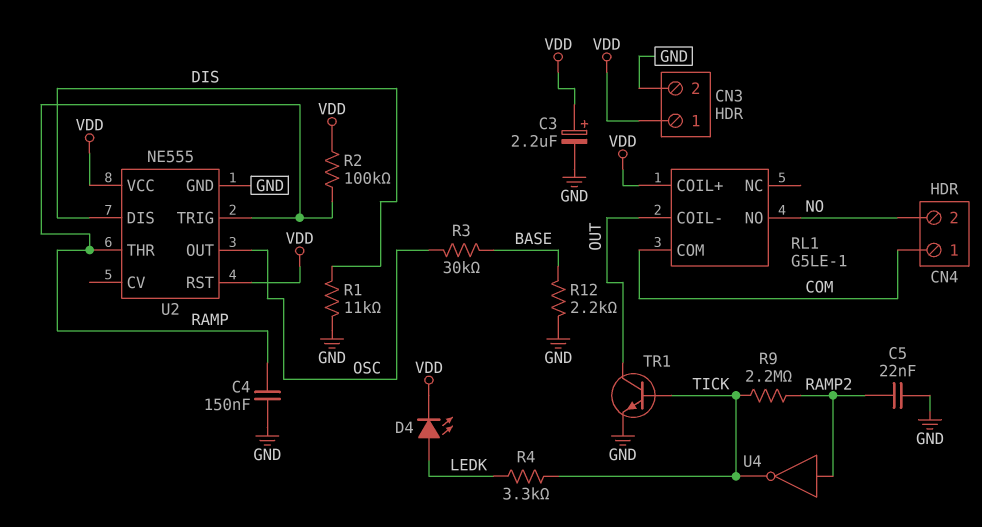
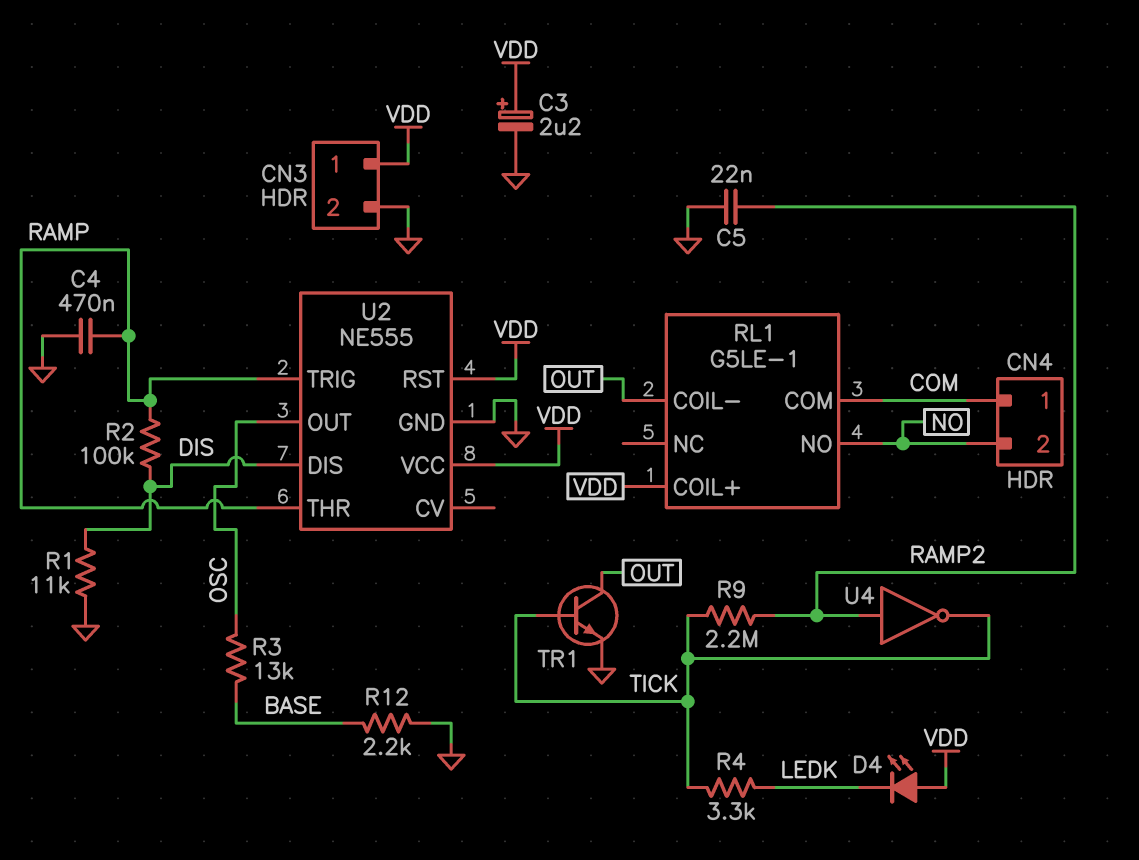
C4: 150nF (GND, RAMP) -> 470nF (GND, RAMP)
D4: LED (A LEDK, K VDD) -> LED (A VDD, K LEDK)
R2: 100k (RAMP, VDD) -> 100k (DIS, RAMP)
R3: 30k (BASE, OSC) -> 13k (BASE, OSC)

